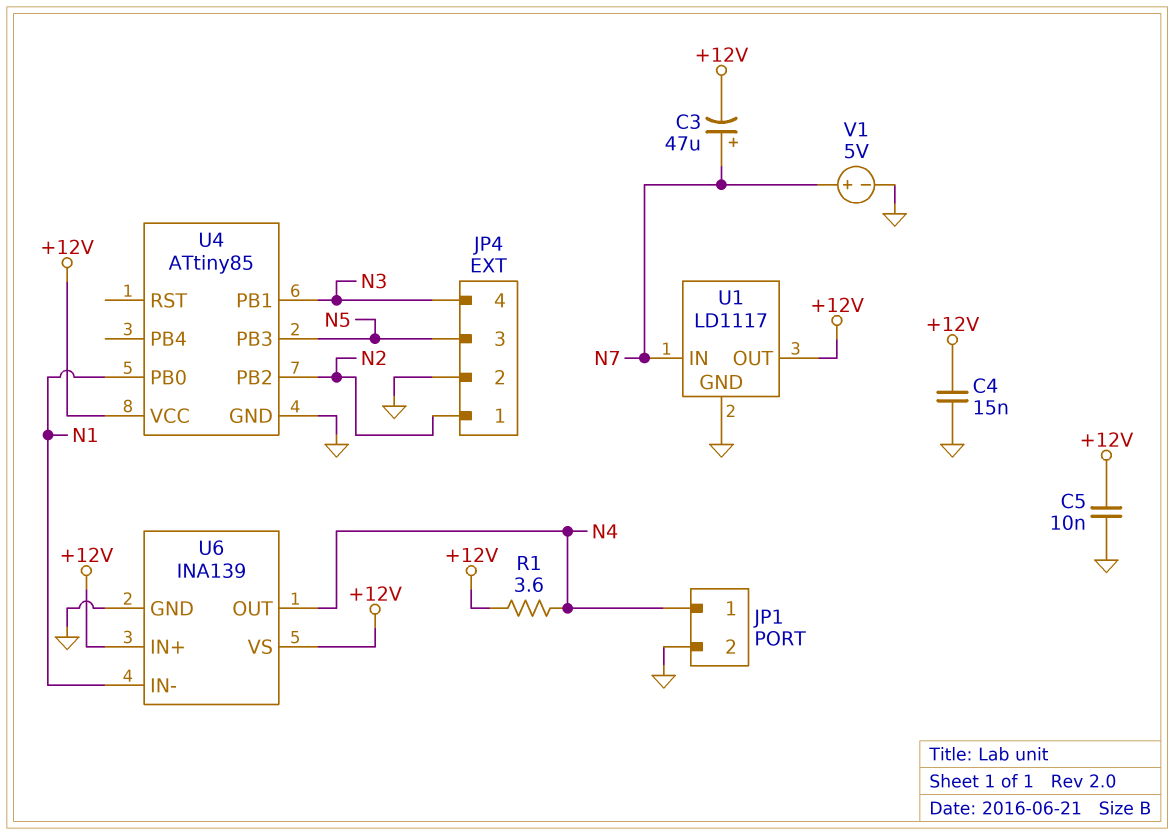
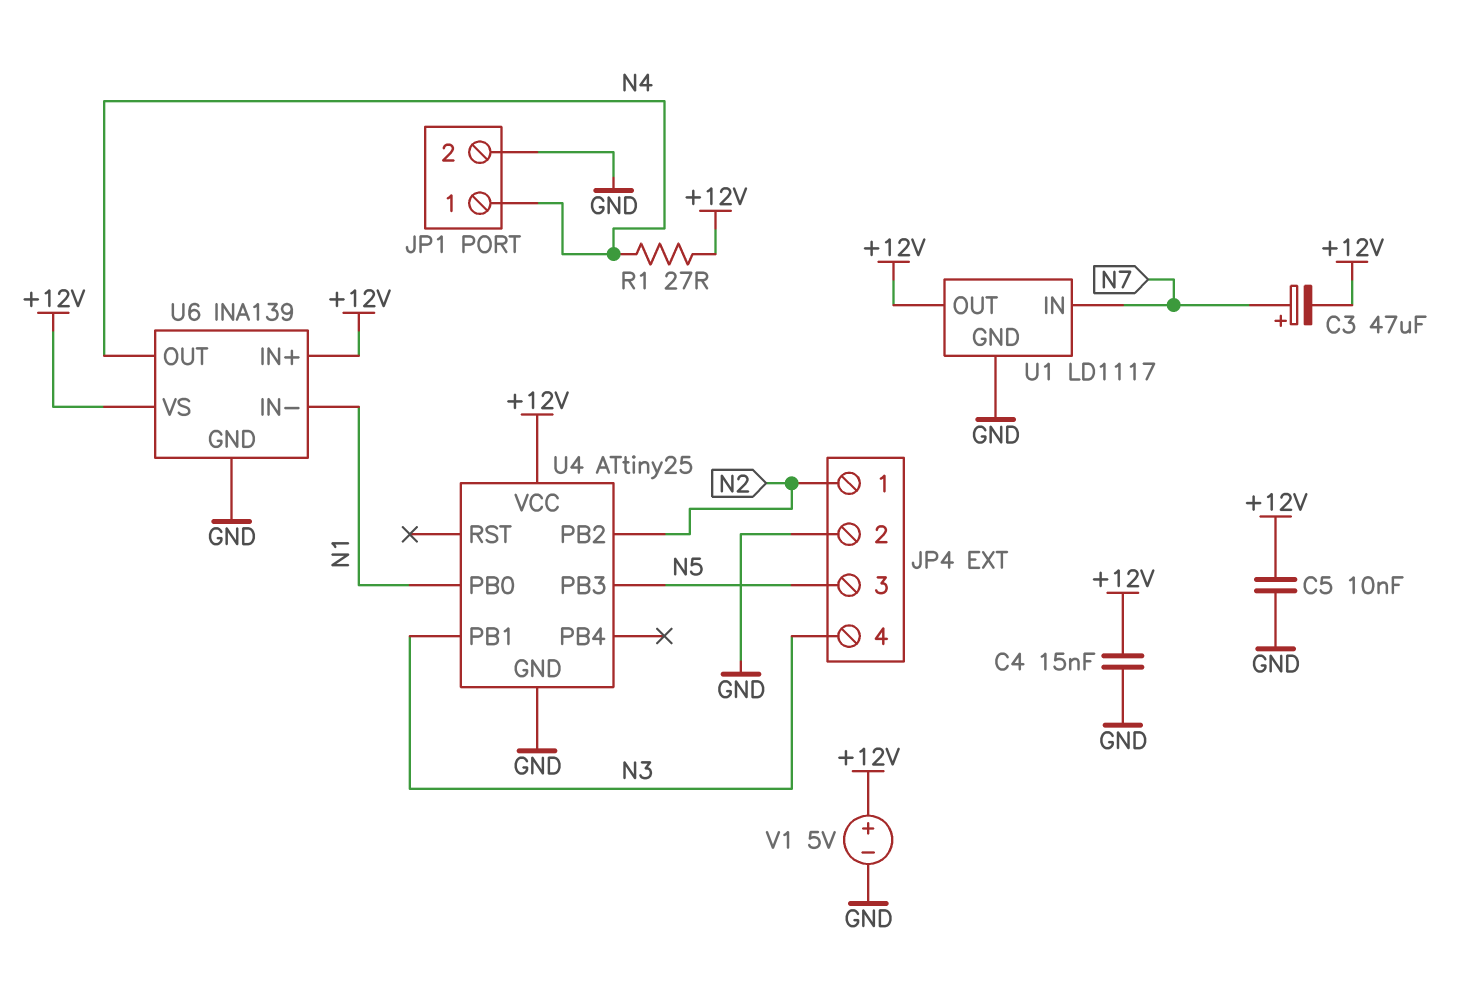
R1: 3.6 (+12V, N4) -> 27 (+12V, N4)
U4: ATtiny85 -> ATtiny25
V1: 5V (plus N7, minus GND) -> 5V (plus +12V, minus GND)

